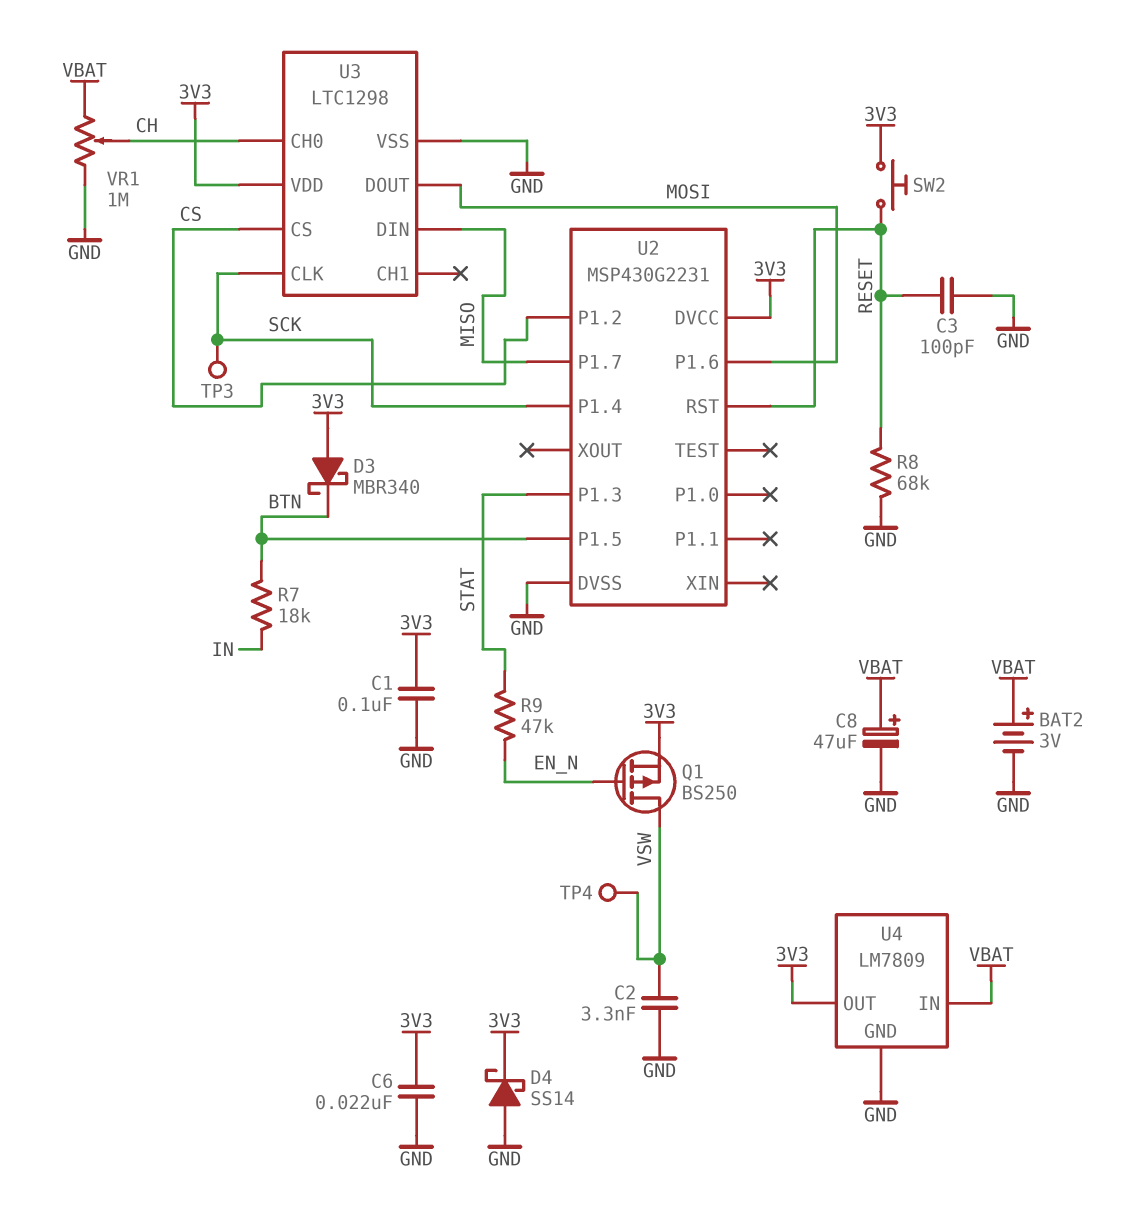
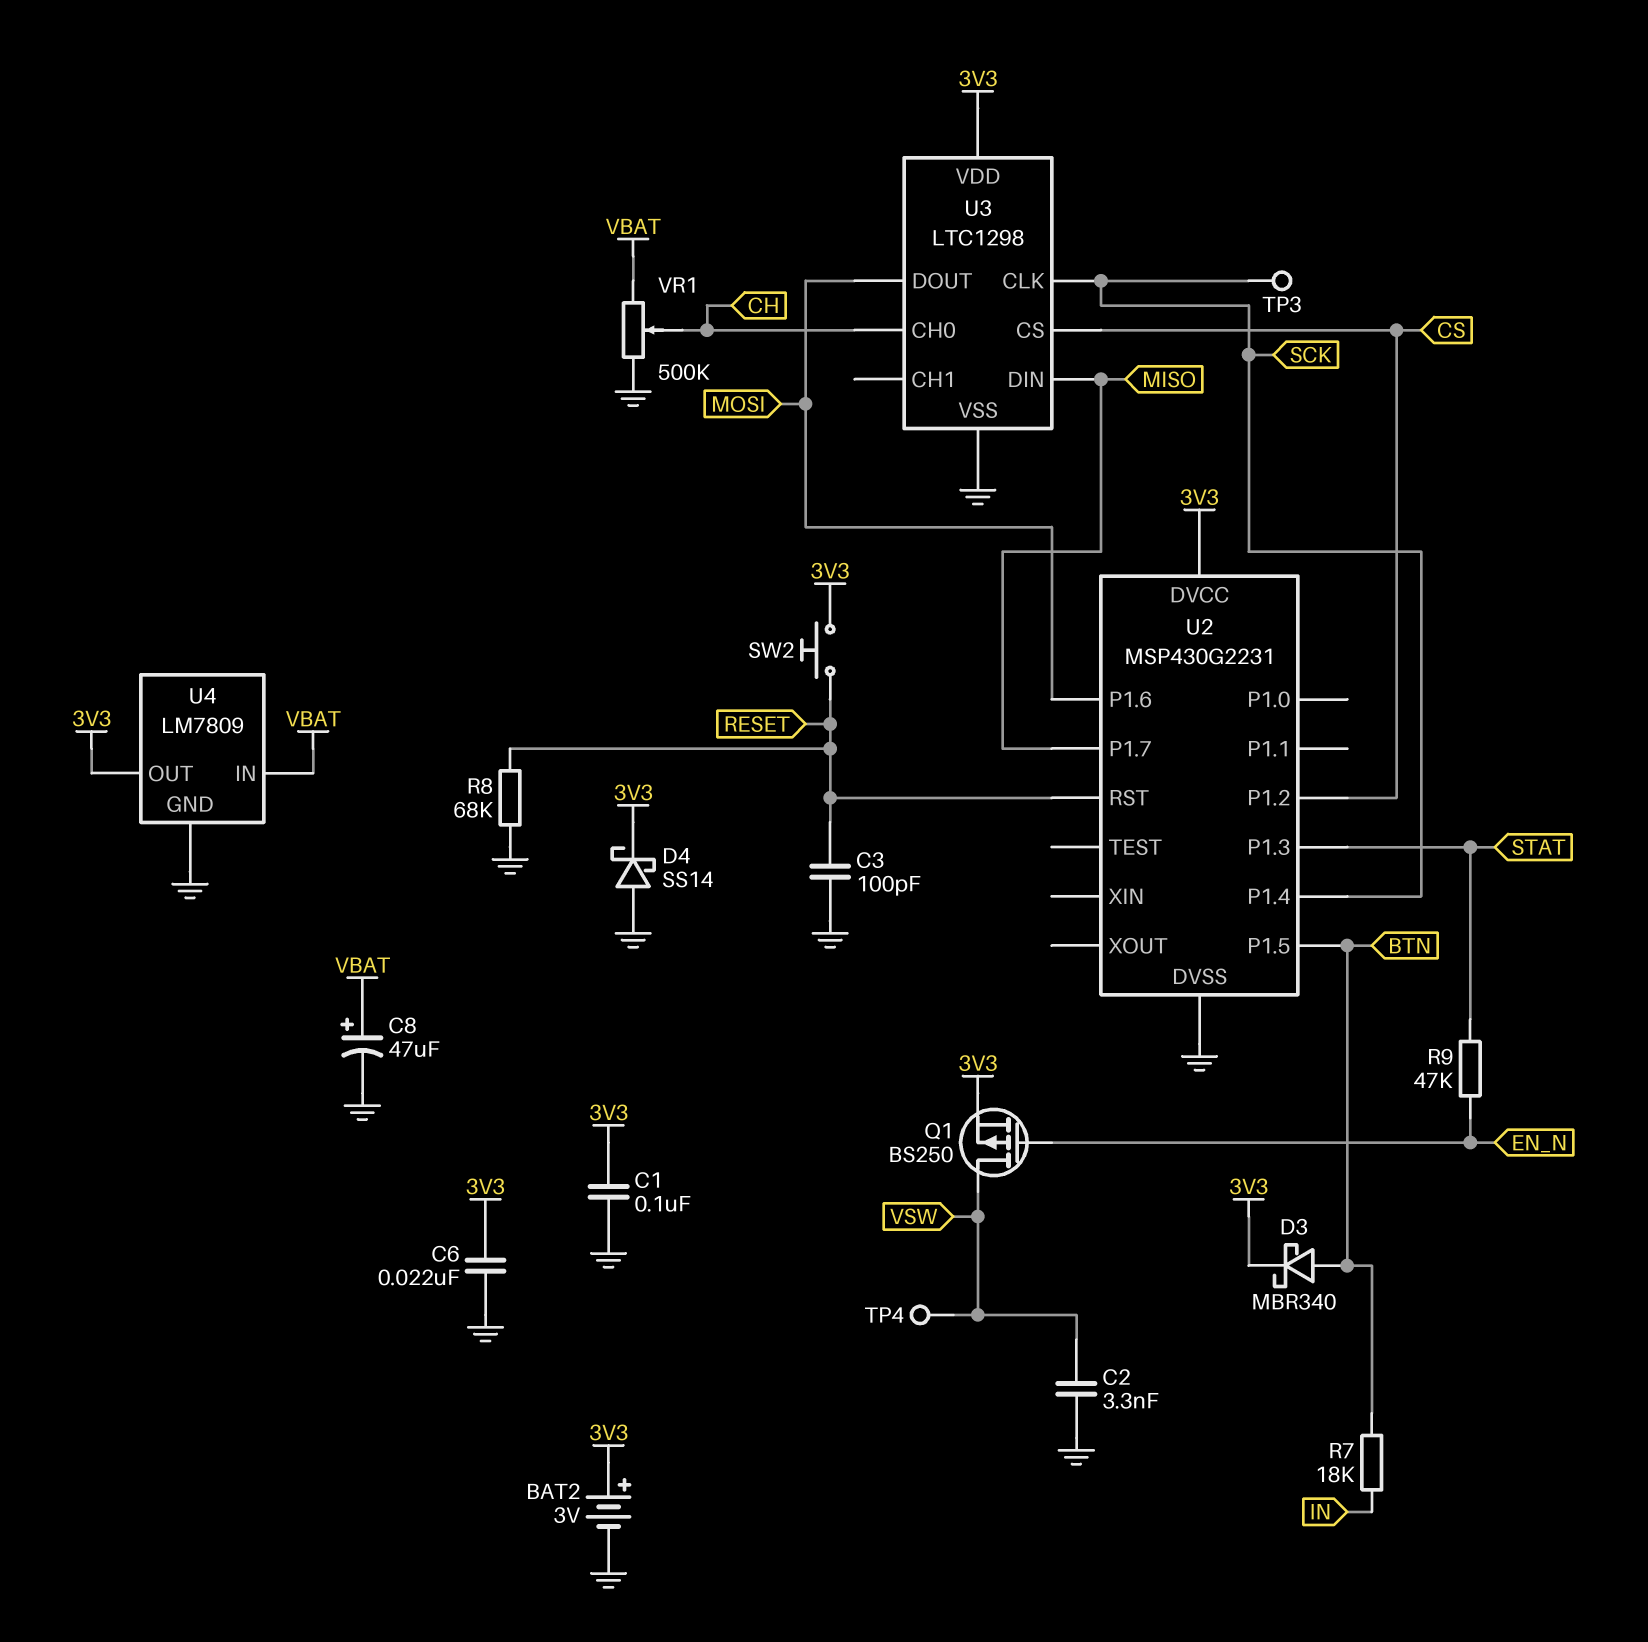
BAT2: 3V (plus VBAT, minus GND) -> 3V (plus 3V3, minus GND)
D3: schottky MBR340 (A 3V3, K BTN) -> schottky MBR340 (A BTN, K 3V3)
VR1: 1M (GND, VBAT, wiper CH) -> 500k (GND, VBAT, wiper CH)

